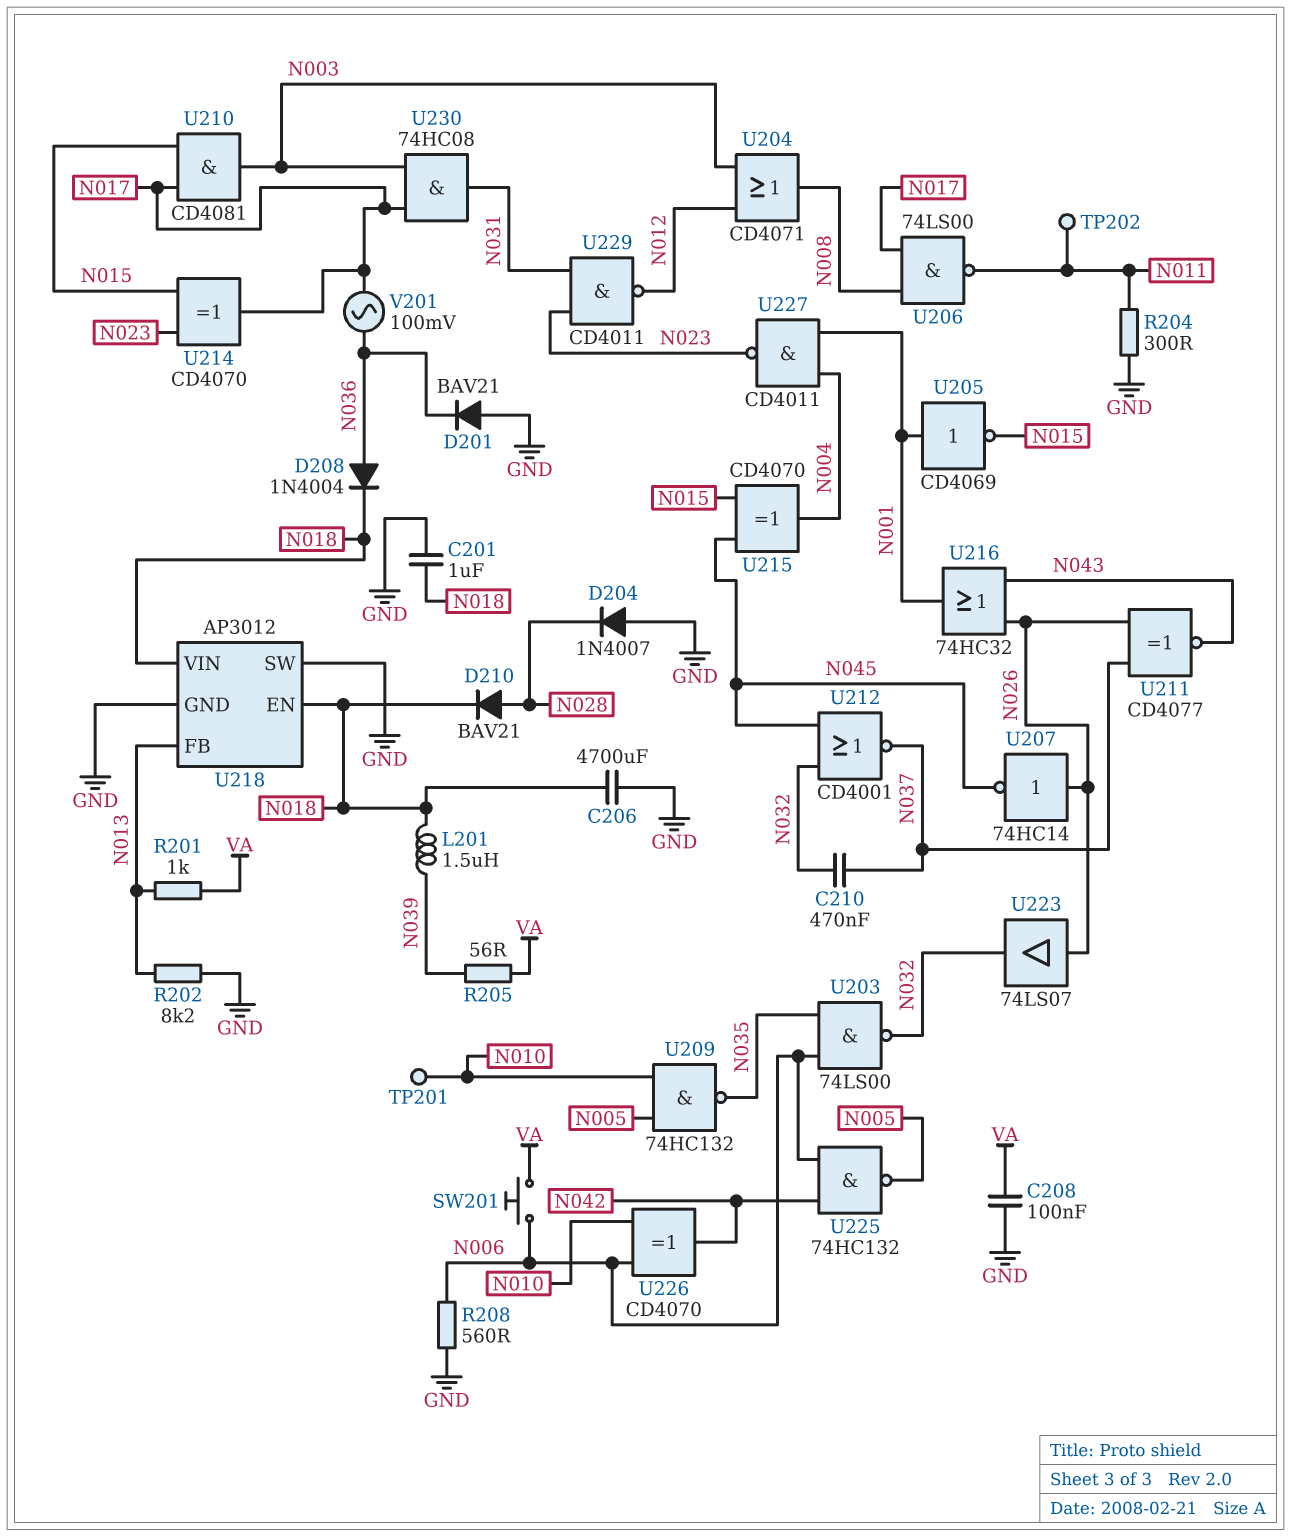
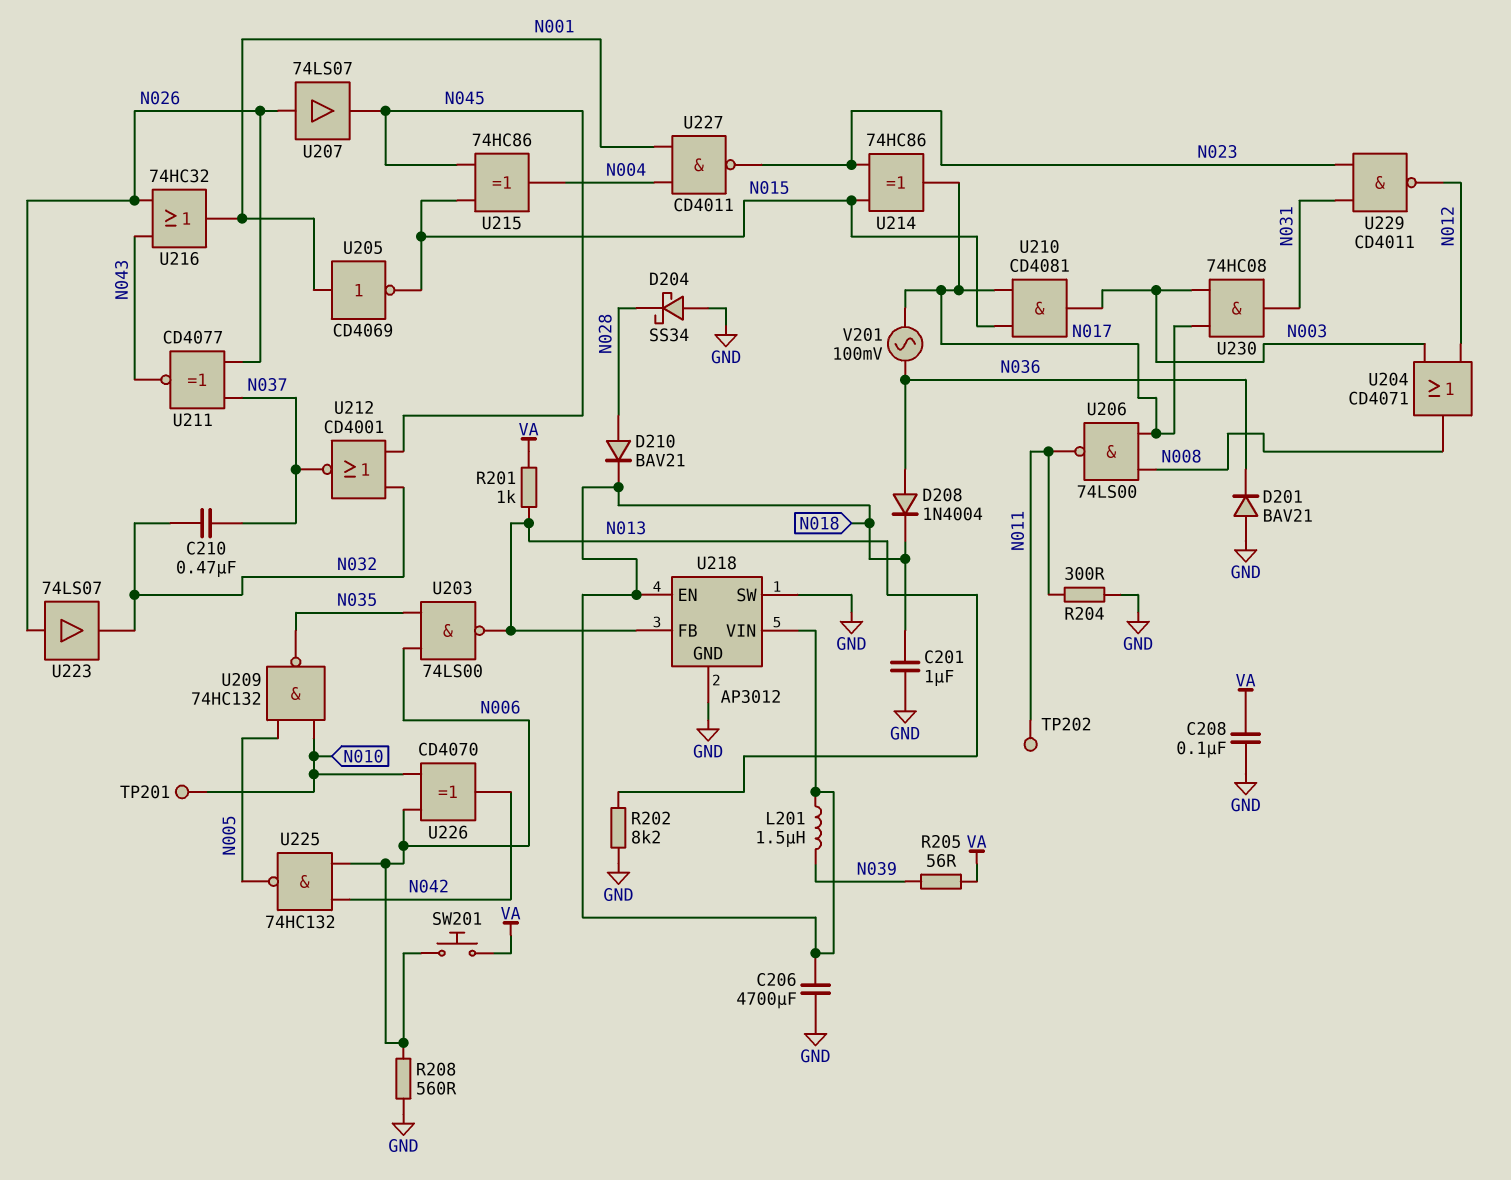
D204: diode 1N4007 (A GND, K N028) -> schottky SS34 (A GND, K N028)
U203: NAND 74LS00 (in N006, in N035, out N032) -> NAND 74LS00 (in N006, in N035, out N013)
U207: NOT 74HC14 (in N026, out N045) -> buffer 74LS07 (in N026, out N045)
U214: XOR CD4070 (in N015, in N023, out N017) -> XOR 74HC86 (in N015, in N023, out N017)
U215: XOR CD4070 (in N015, in N045, out N004) -> XOR 74HC86 (in N015, in N045, out N004)

